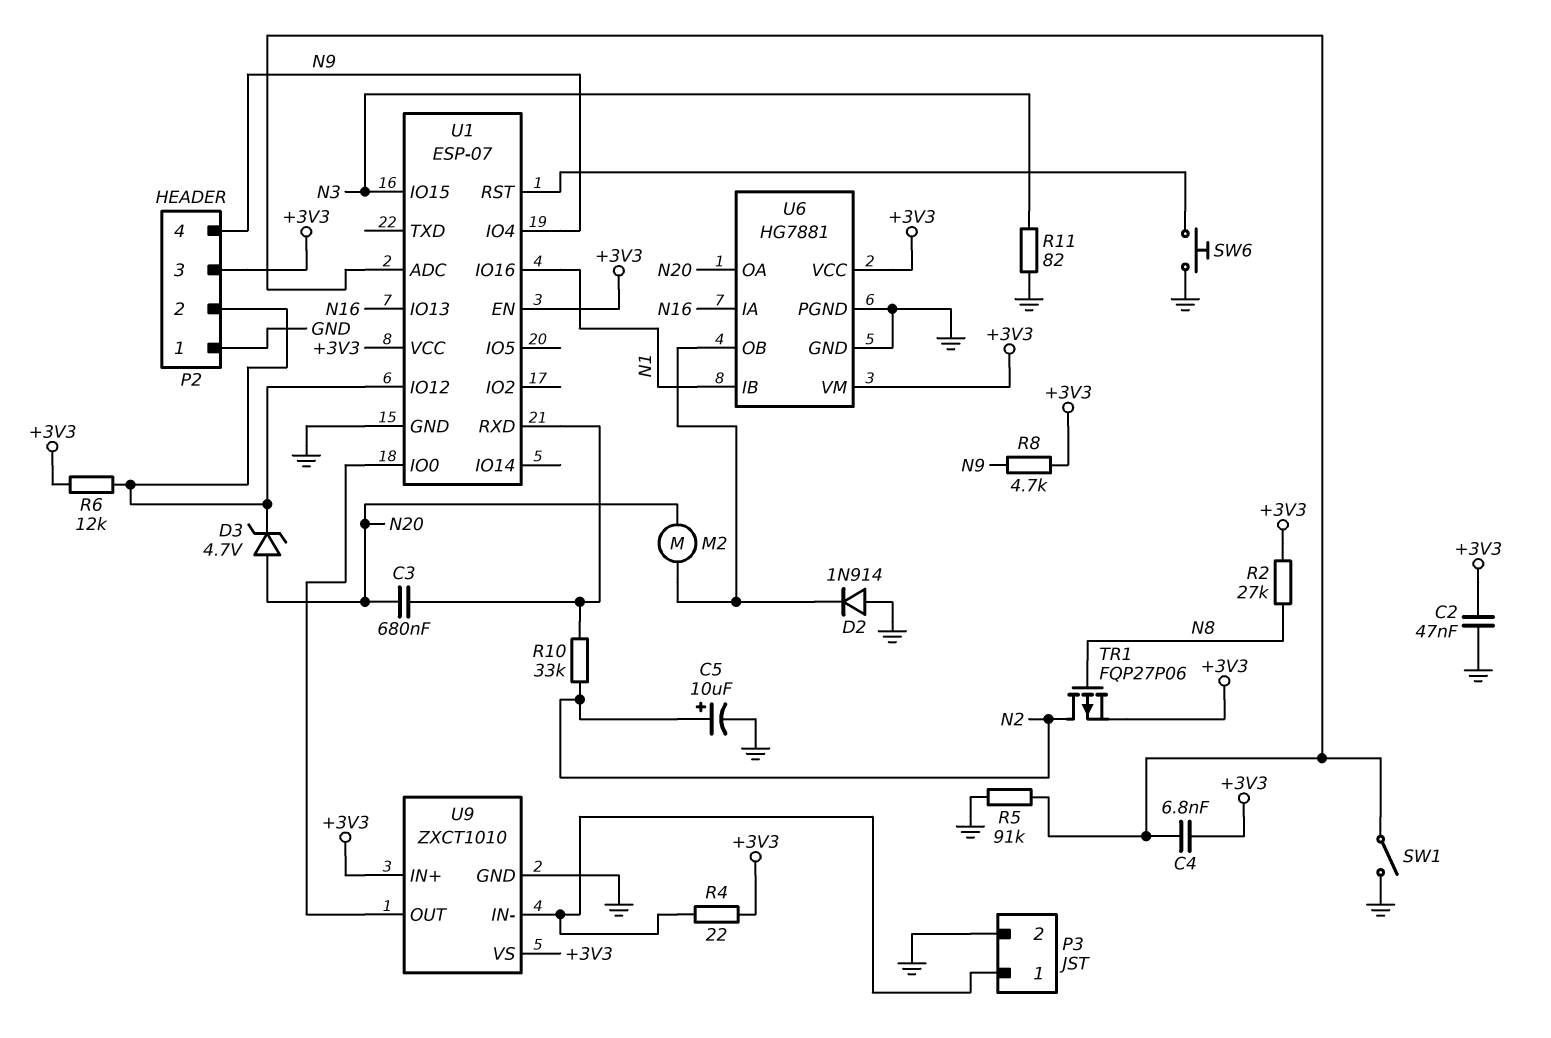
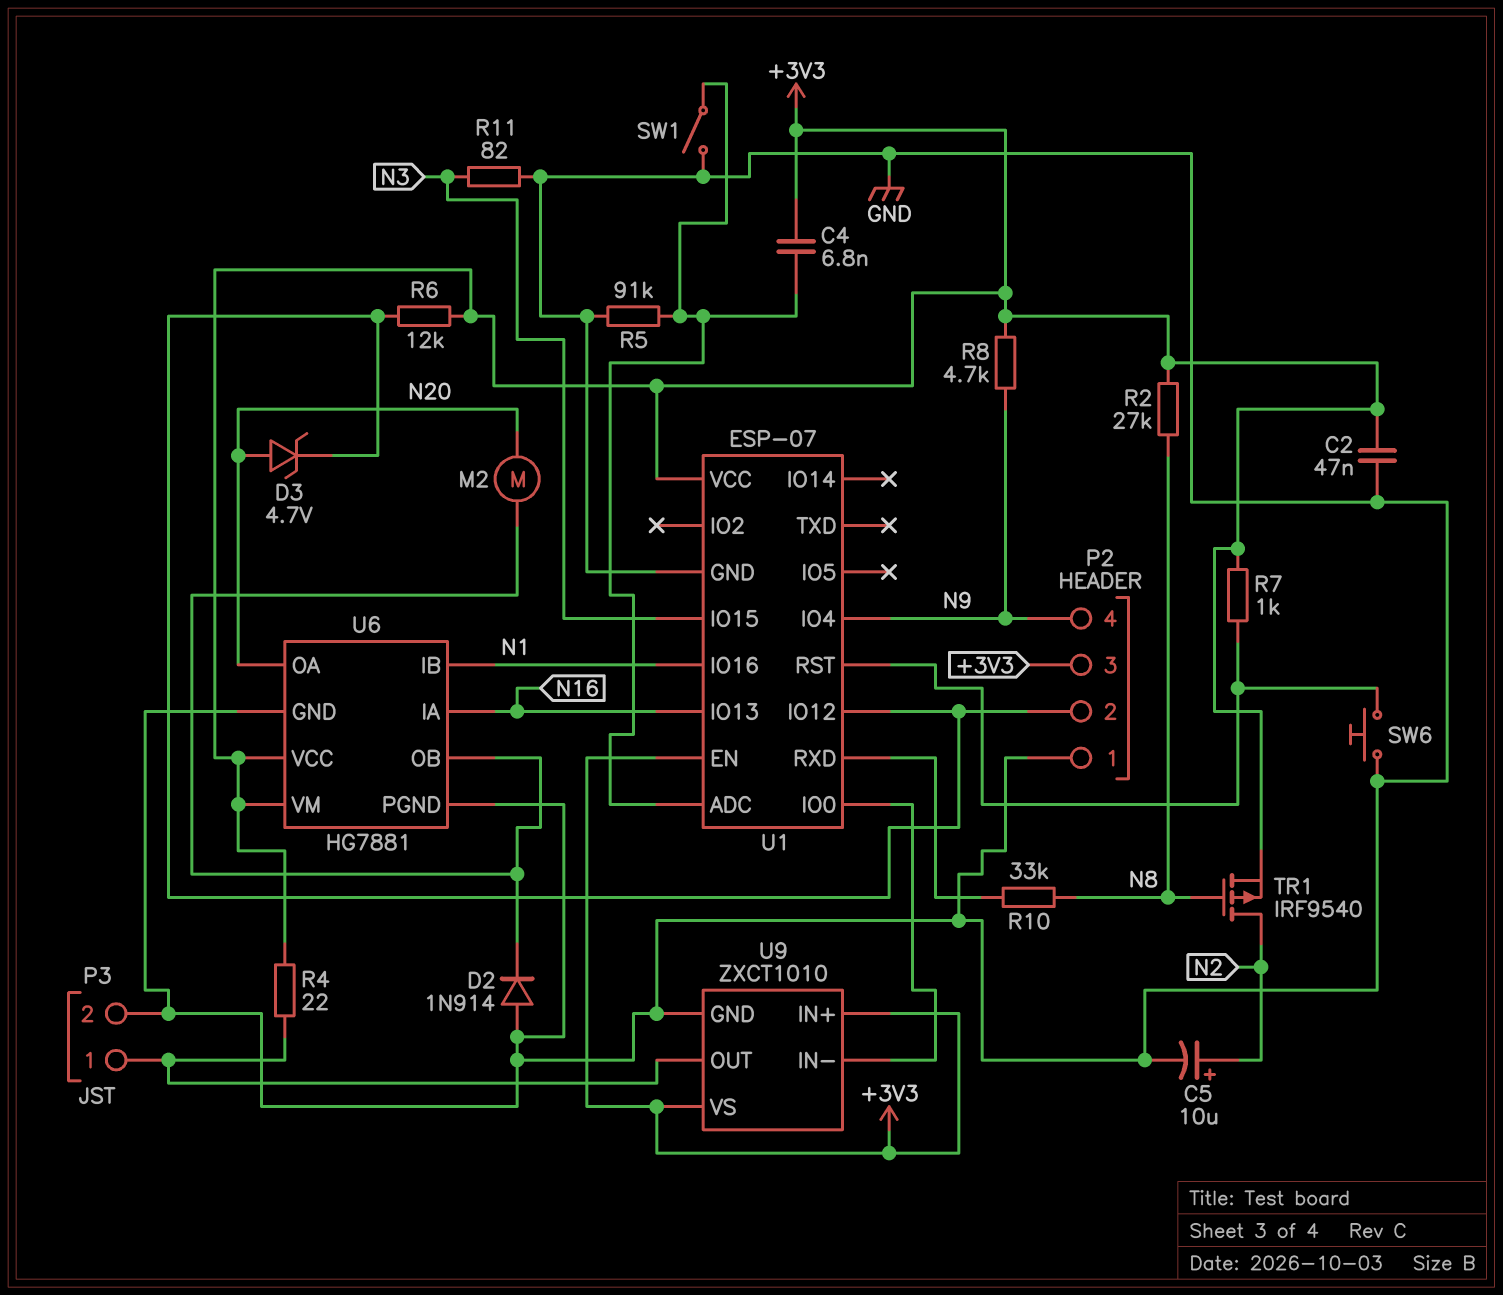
C3: 680nF (N20, U1/RXD) -> none
R7: none -> 1k (+3V3, U1/RST)
R10: 33k (N2, U1/RXD) -> 33k (N8, U1/RXD)
TR1: PMOS FQP27P06 (G N8, D N2, S +3V3) -> PMOS IRF9540 (G N8, D N2, S +3V3)
U9 pin IN-: P3/1 -> U1/IO0
U9 pin OUT: U1/IO0 -> P3/1

